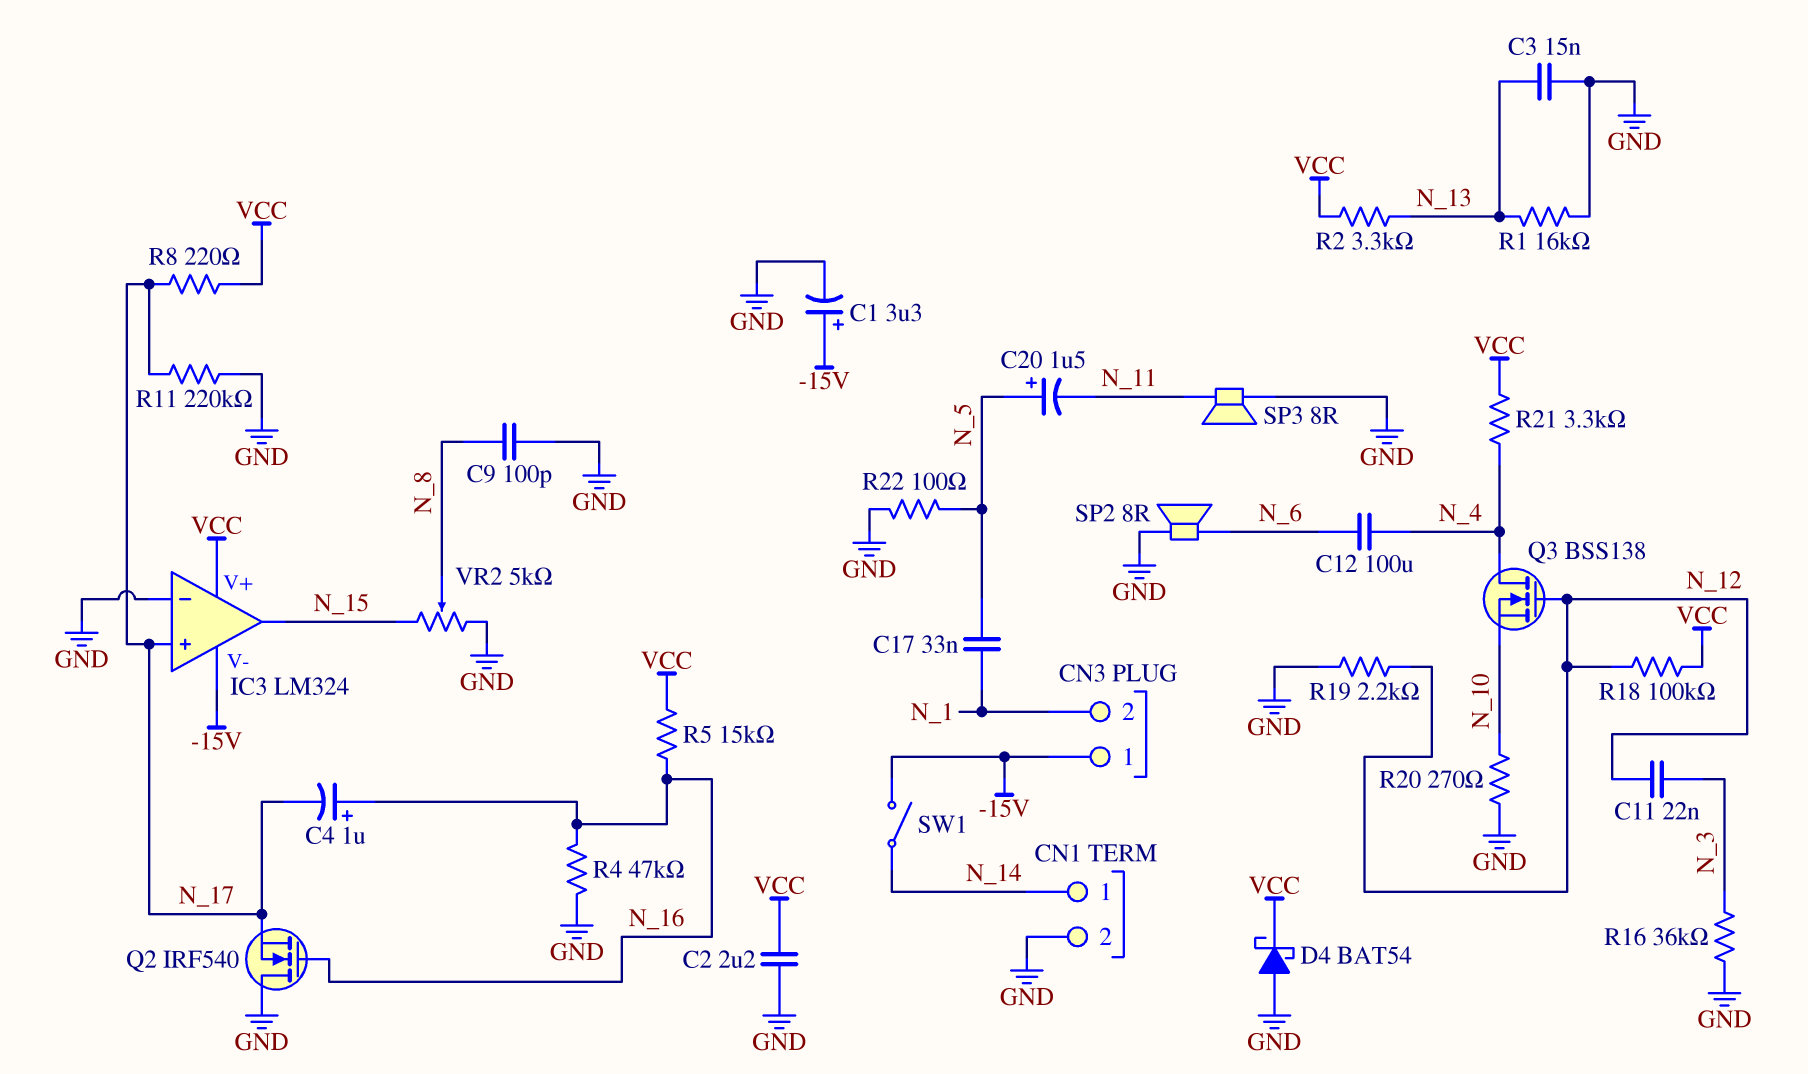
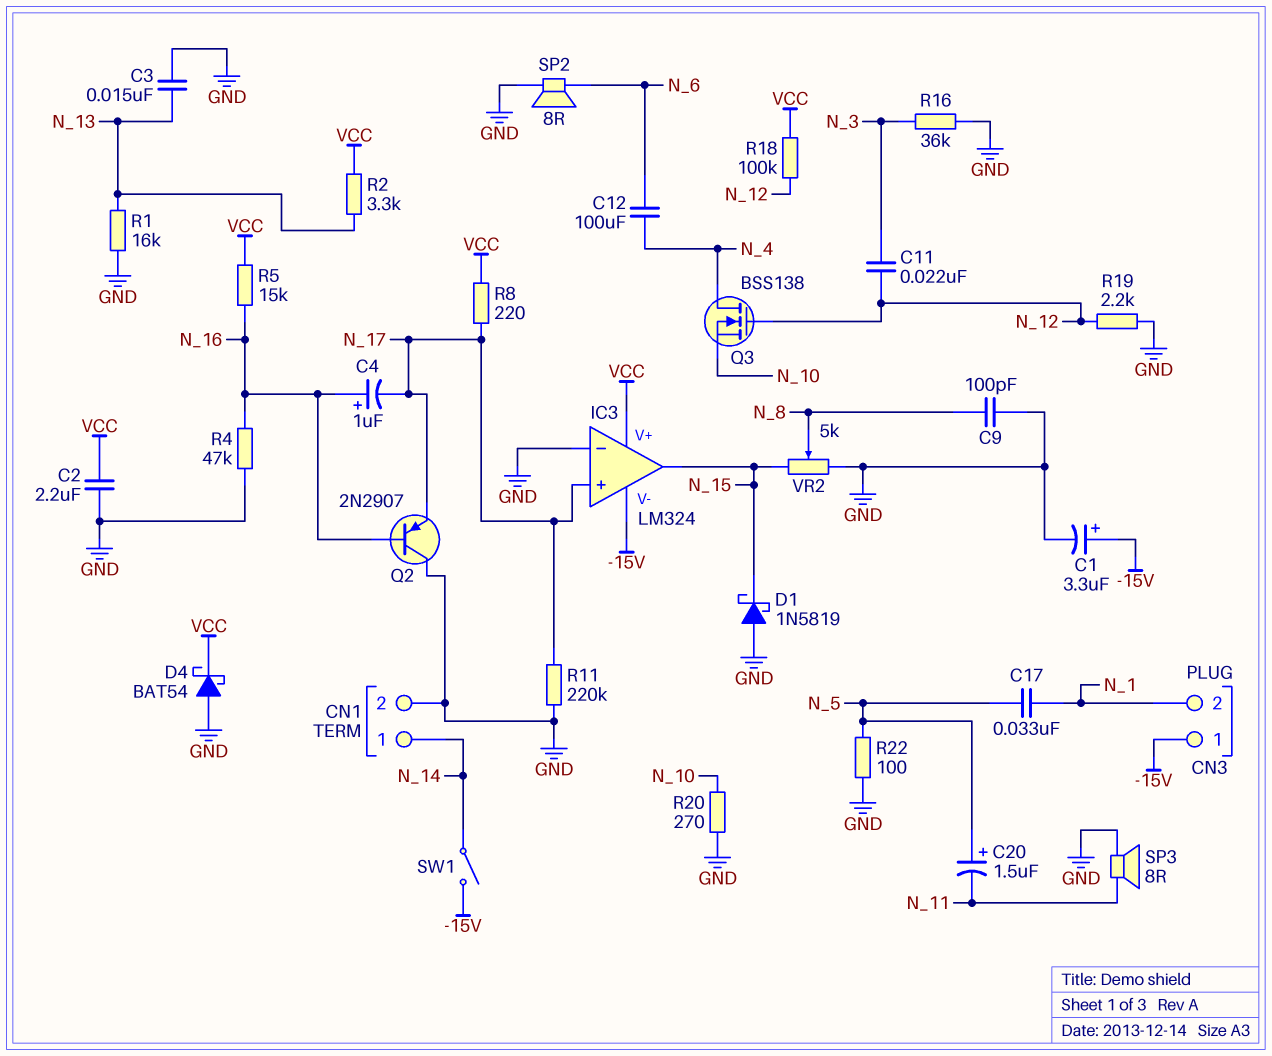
D1: none -> schottky 1N5819 (A GND, K N_15)
Q2: NMOS IRF540 (G N_16, D GND, S N_17) -> PNP 2N2907 (B N_16, C GND, E N_17)
R21: 3.3k (N_4, VCC) -> none

